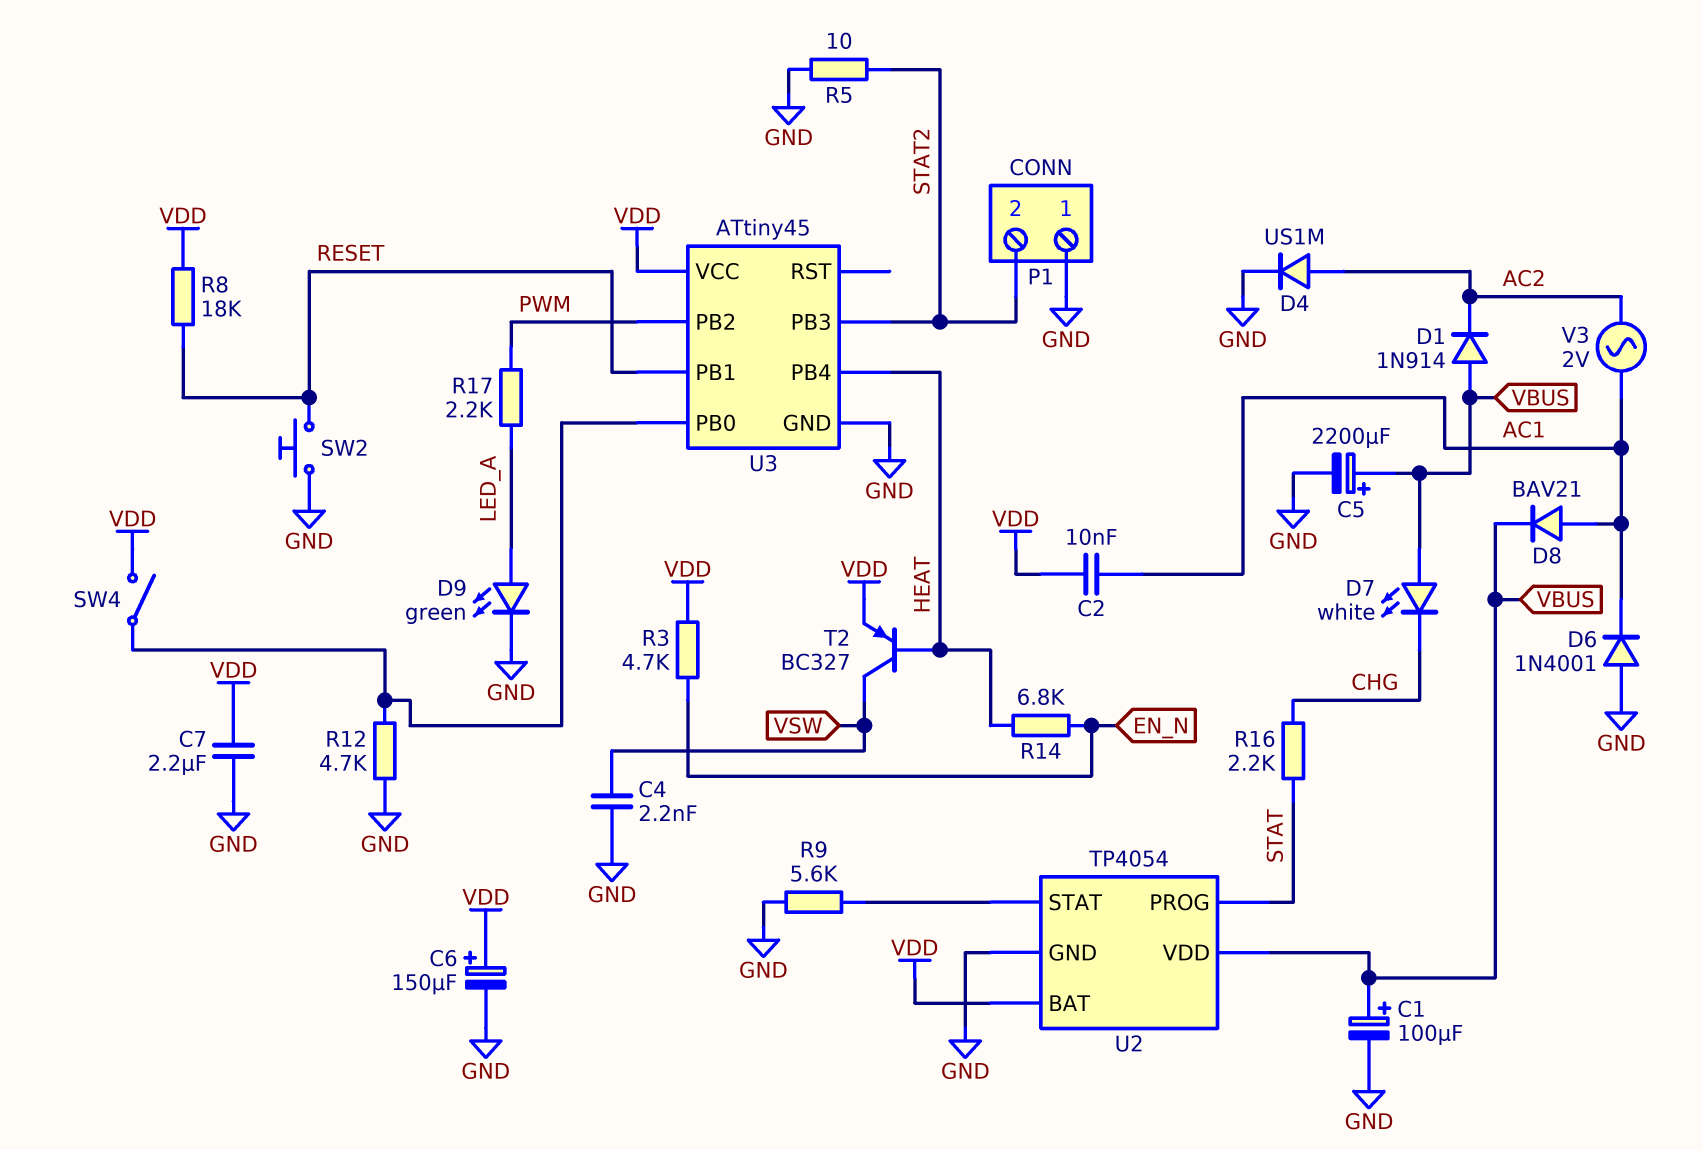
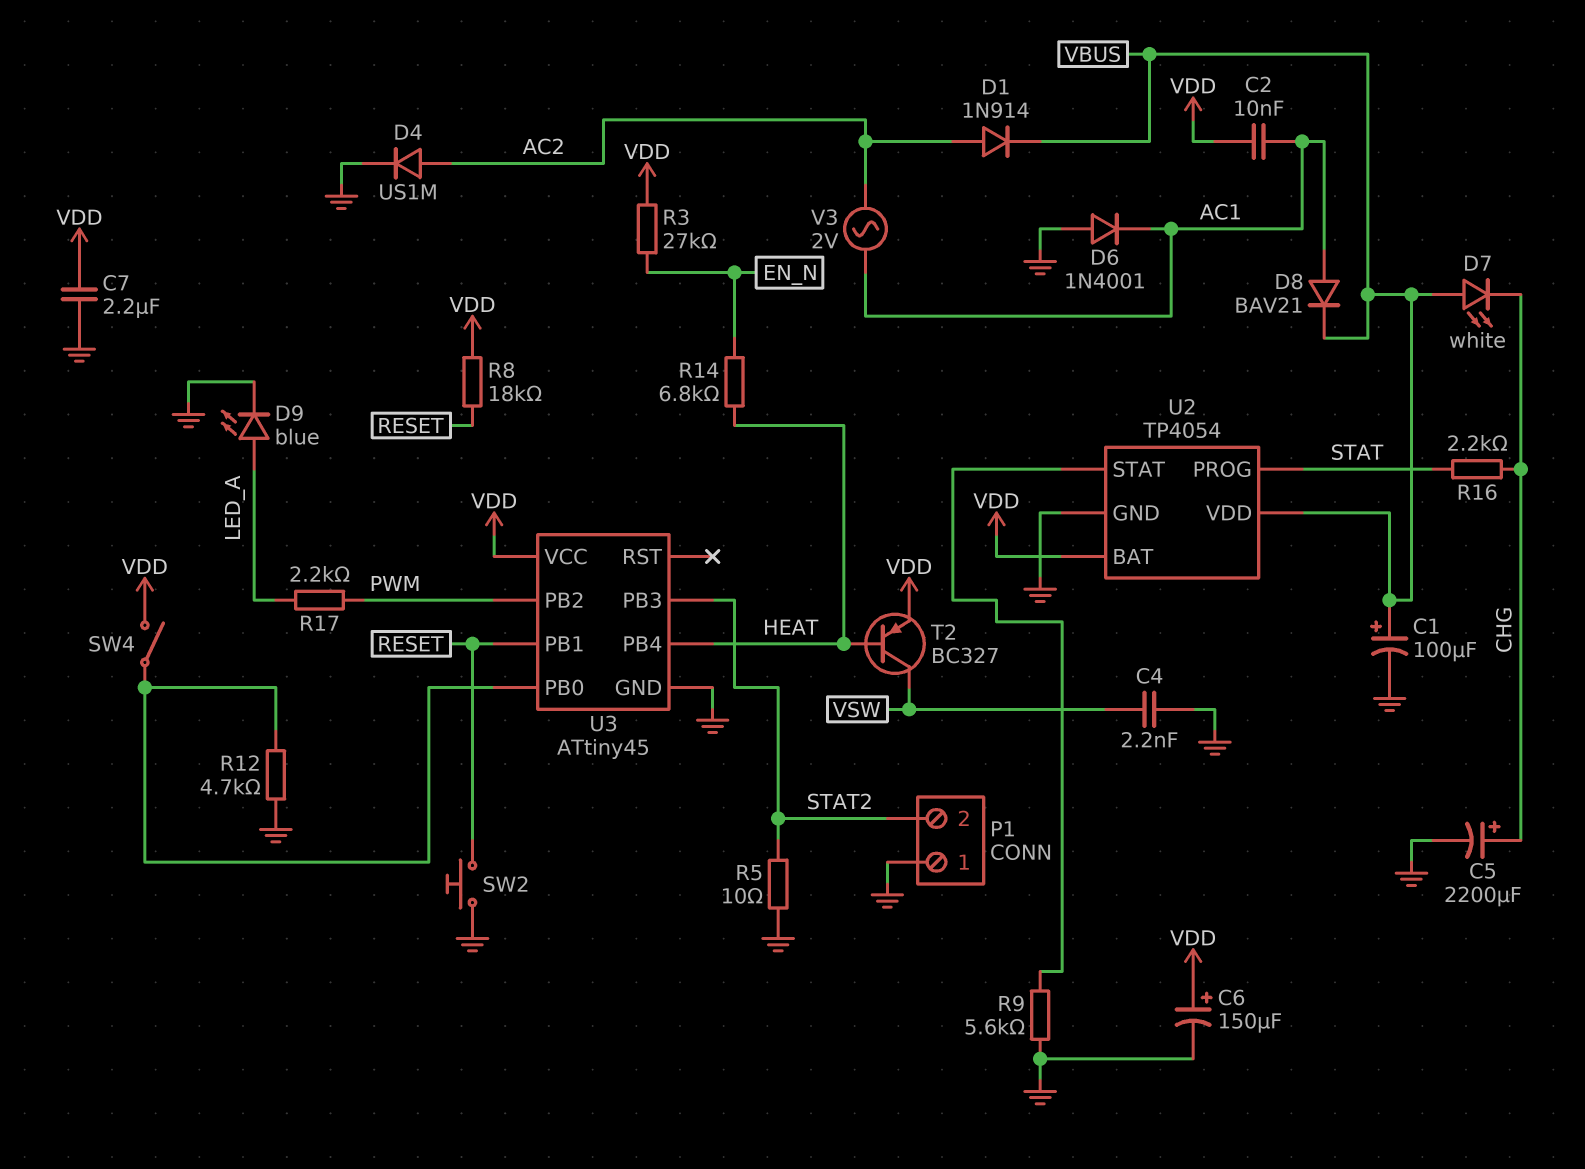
C5: 2200uF (plus VBUS, minus GND) -> 2200uF (plus CHG, minus GND)
D1: diode 1N914 (A VBUS, K AC2) -> diode 1N914 (A AC2, K VBUS)
D9: LED green (A LED_A, K GND) -> LED blue (A LED_A, K GND)
R3: 4.7k (EN_N, VDD) -> 27k (EN_N, VDD)

